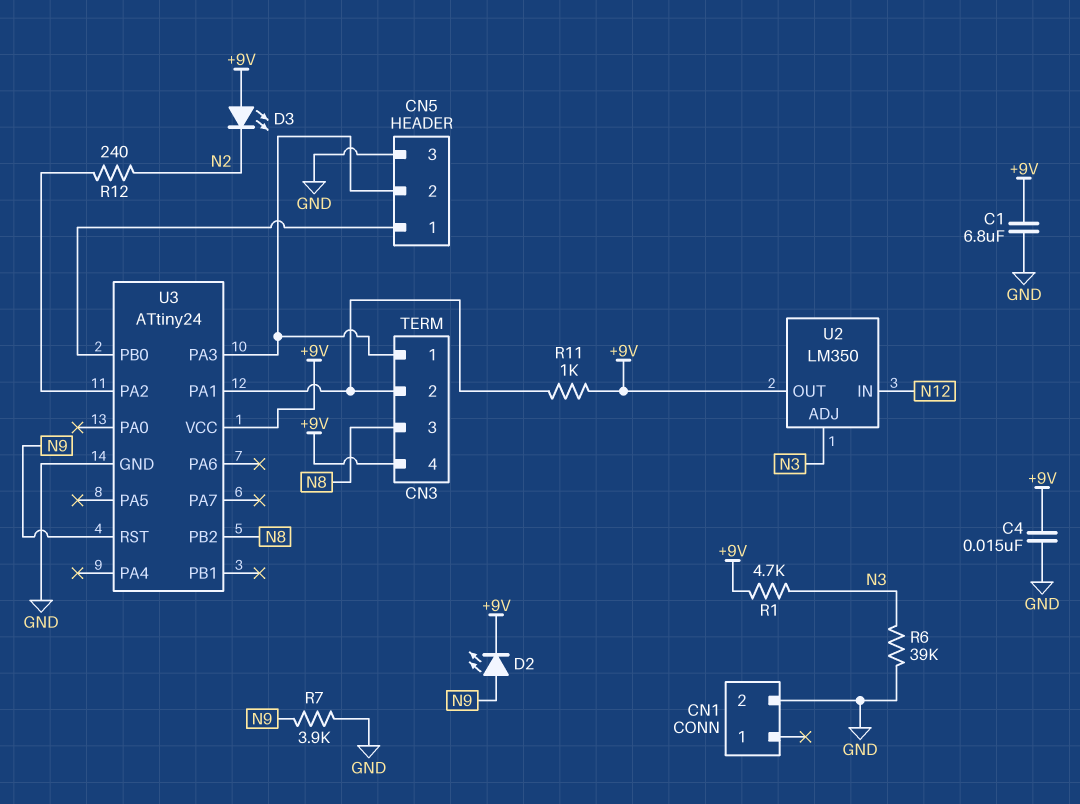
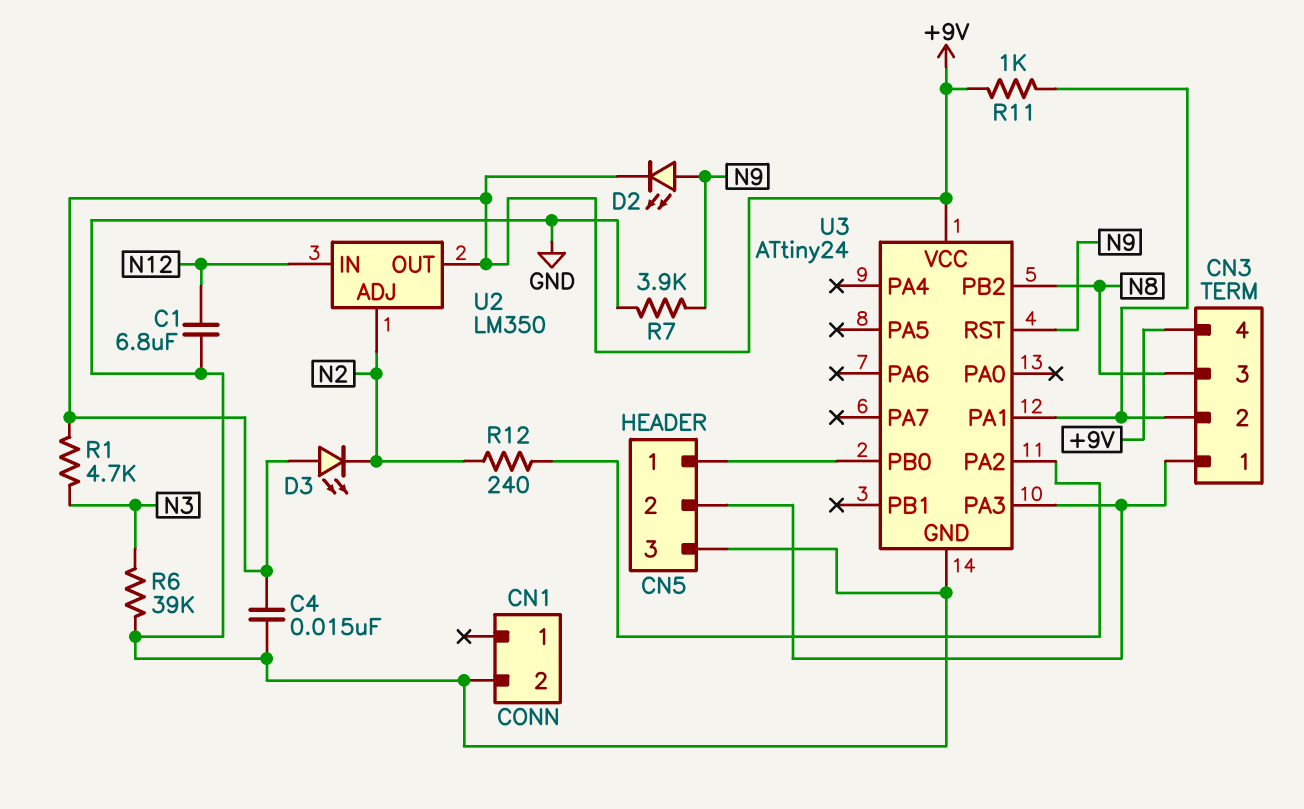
C1: 6.8uF (+9V, GND) -> 6.8uF (GND, N12)
U2 pin ADJ: N3 -> N2

